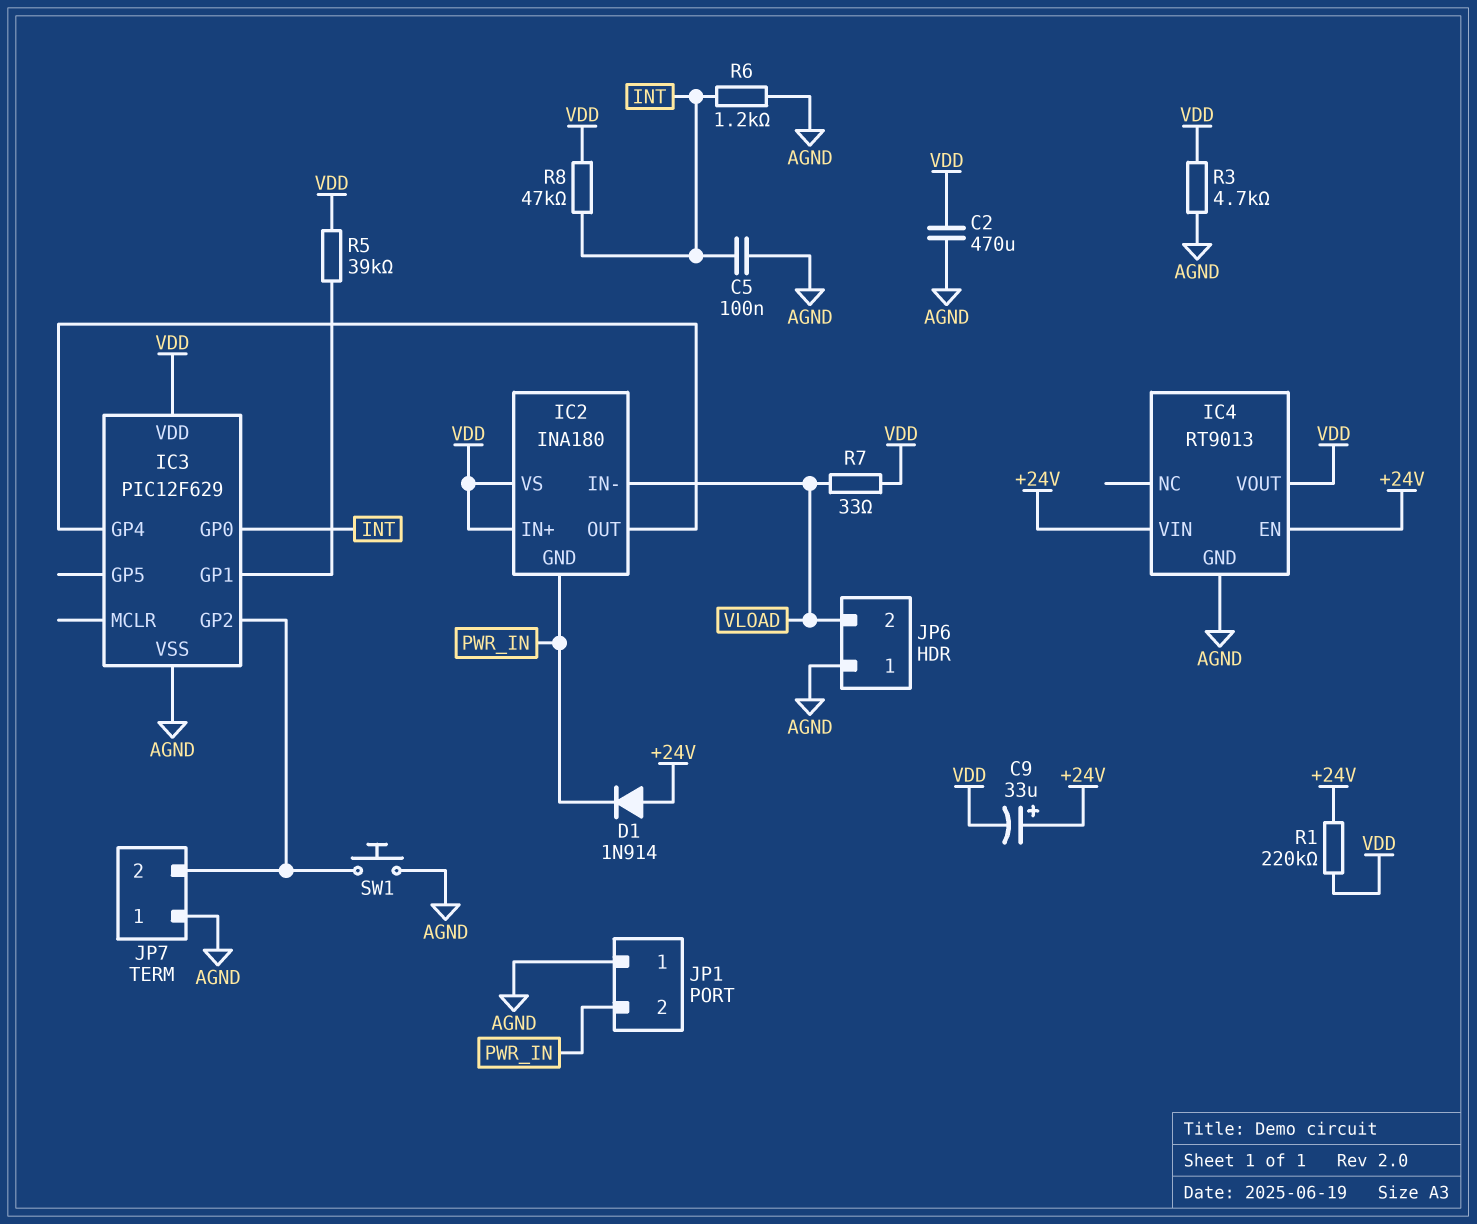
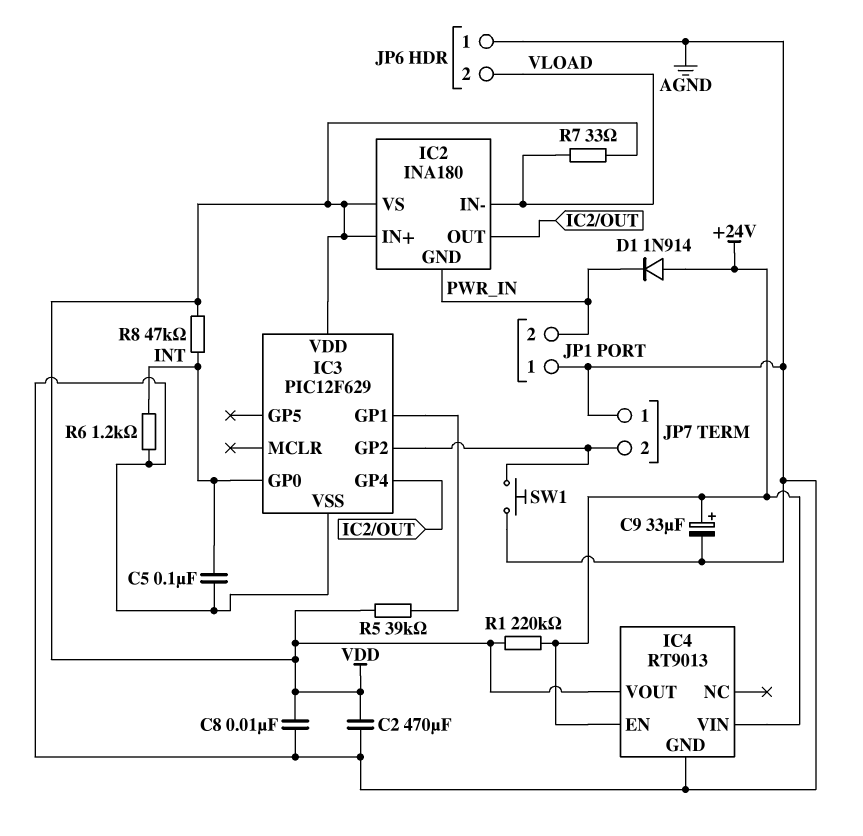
C8: none -> 10nF (AGND, VDD)
C9: 33uF (plus +24V, minus VDD) -> 33uF (plus +24V, minus AGND)
R3: 4.7k (AGND, VDD) -> none

